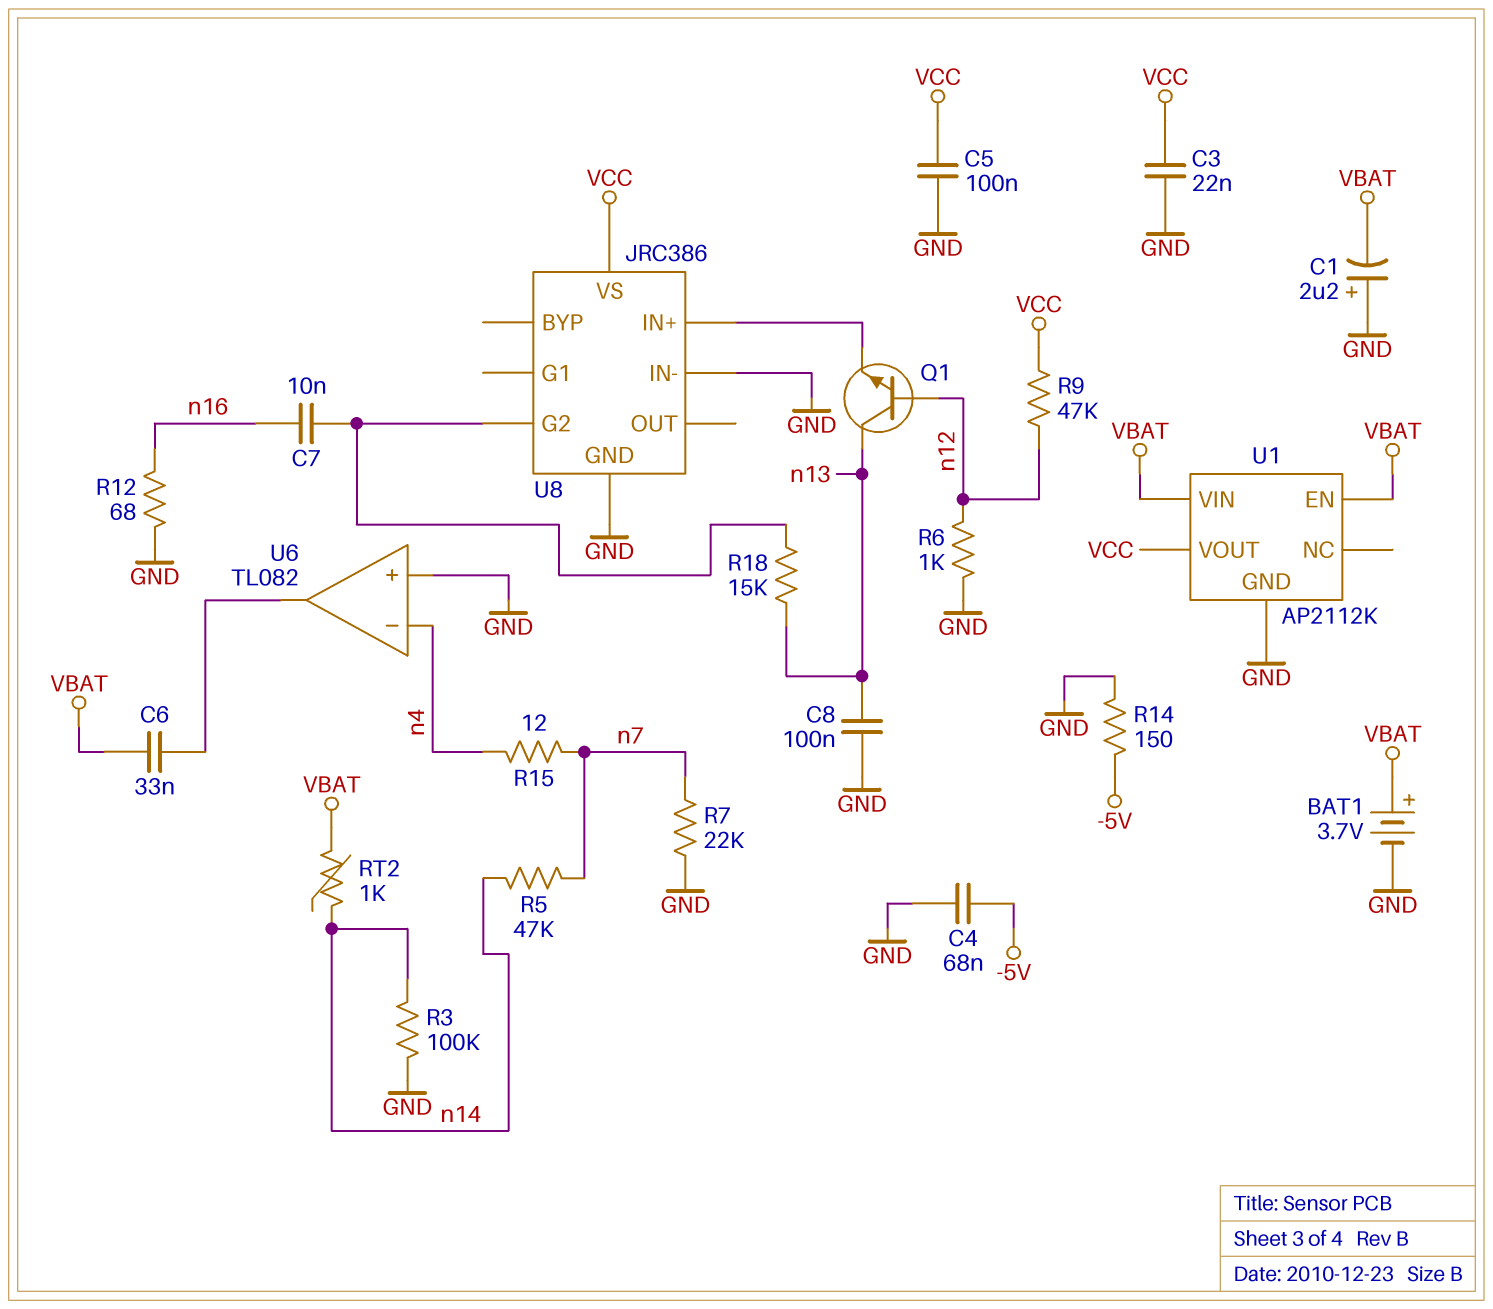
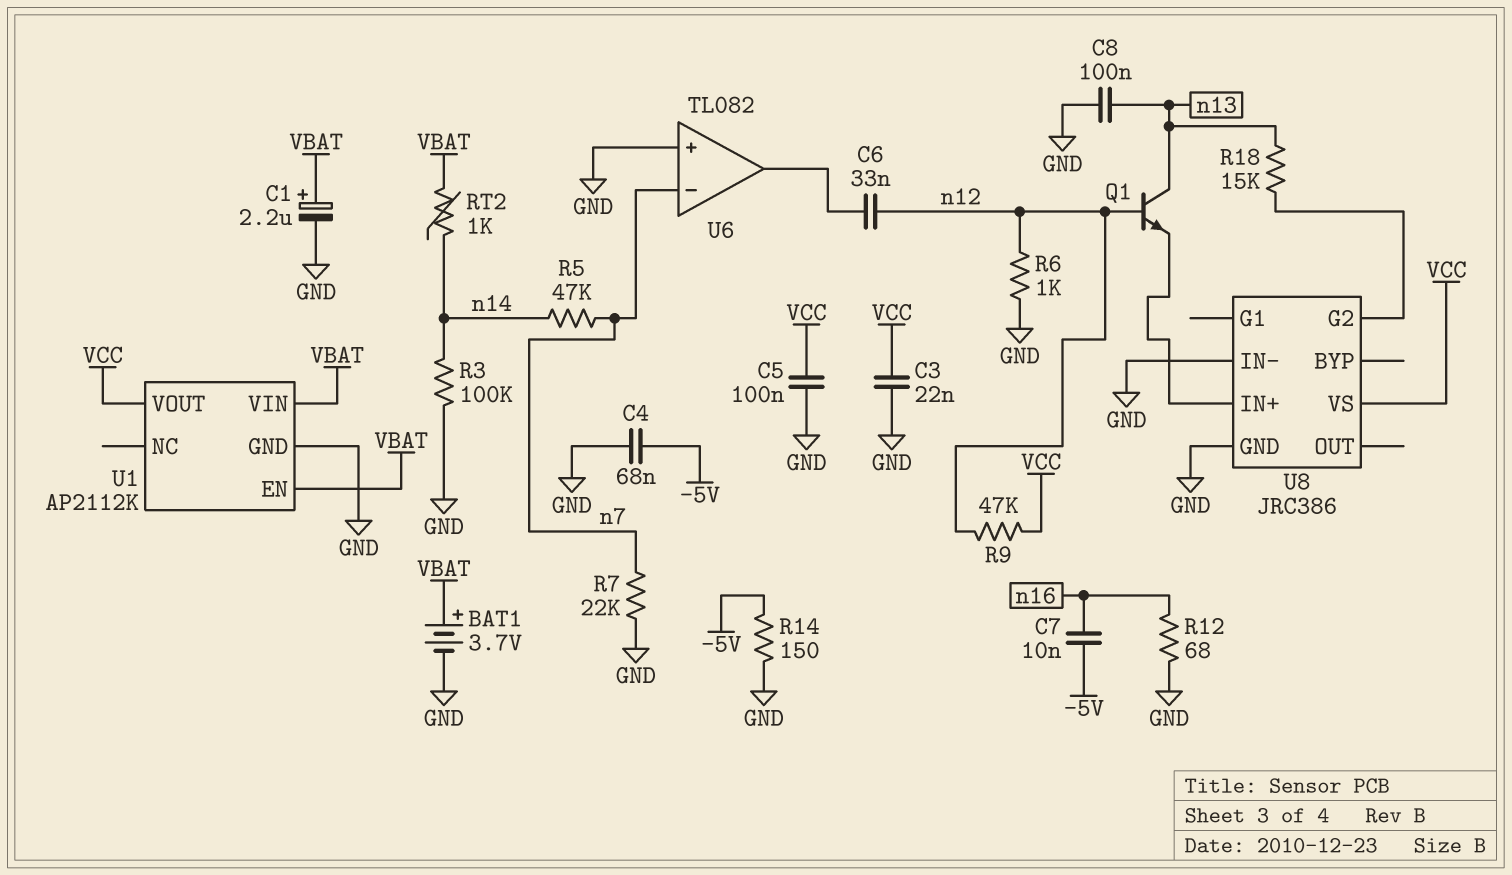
C1: 2.2uF (plus GND, minus VBAT) -> 2.2uF (plus VBAT, minus GND)
C6: 33nF (U6/out, VBAT) -> 33nF (U6/out, n12)
C7: 10nF (U8/G2, n16) -> 10nF (-5V, n16)
R15: 12 (n4, n7) -> none
U6 pin in-: n4 -> n7

